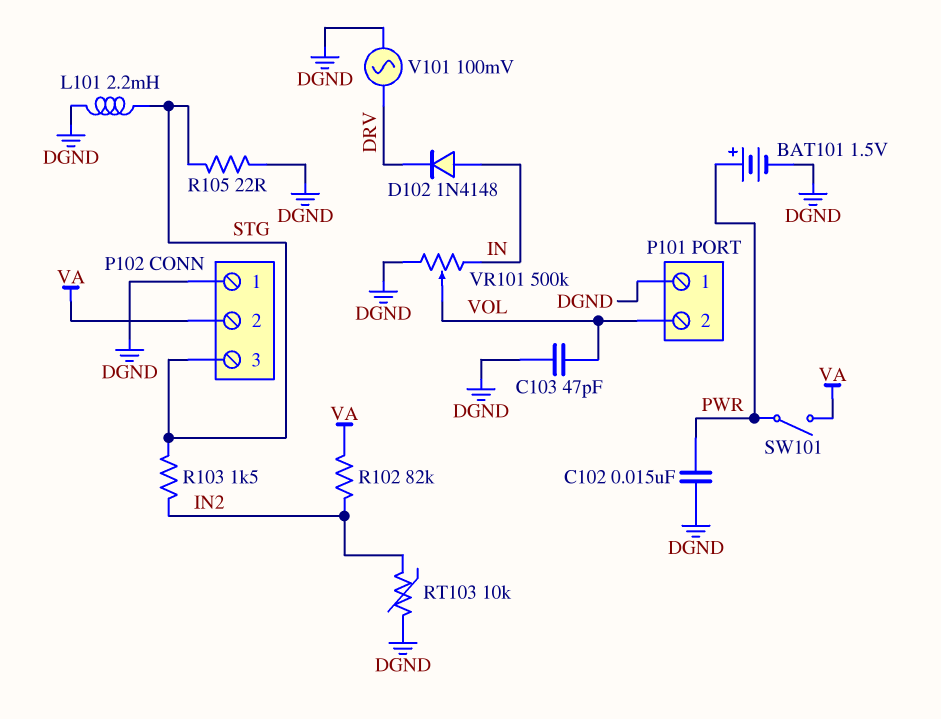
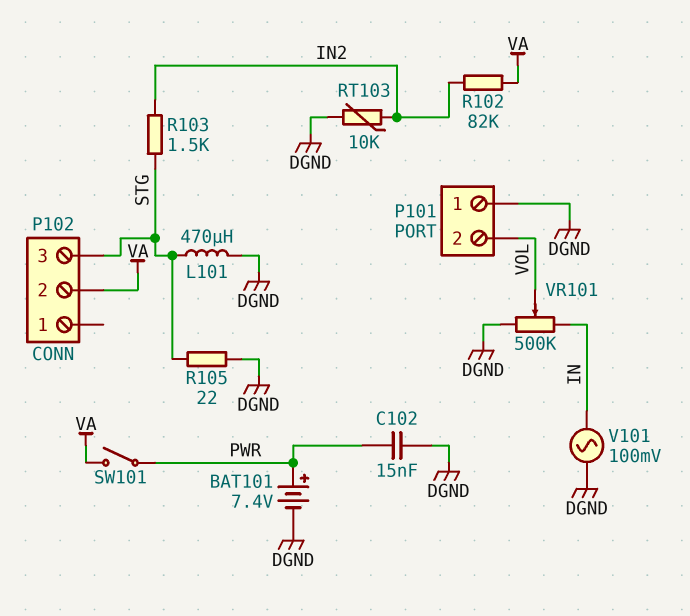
BAT101: 1.5V (plus PWR, minus DGND) -> 7.4V (plus PWR, minus DGND)
C103: 47pF (DGND, VOL) -> none
D102: diode 1N4148 (A IN, K DRV) -> none
L101: 2.2mH (DGND, STG) -> 470uH (DGND, STG)
P102 pin 1: DGND -> none
V101: AC 100mV (DGND, DRV) -> AC 100mV (DGND, IN)

